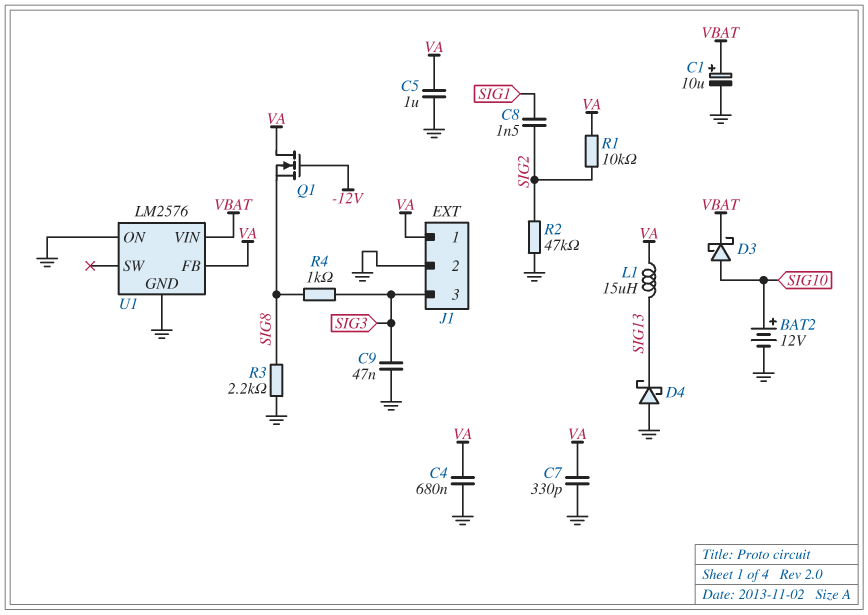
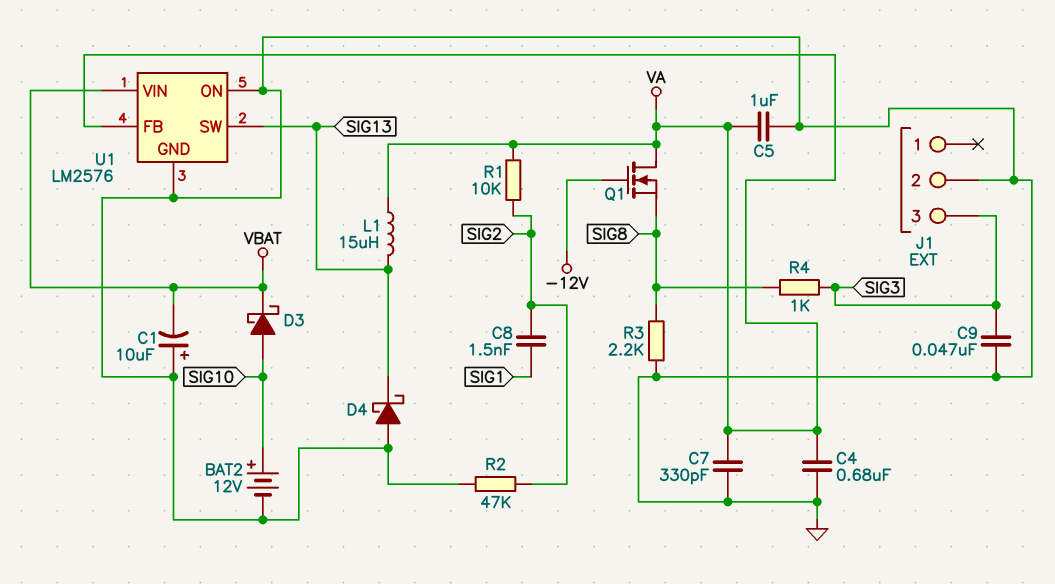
C1: 10uF (plus VBAT, minus GND) -> 10uF (plus GND, minus VBAT)
J1 pin 1: VA -> none
U1 pin SW: none -> SIG13

